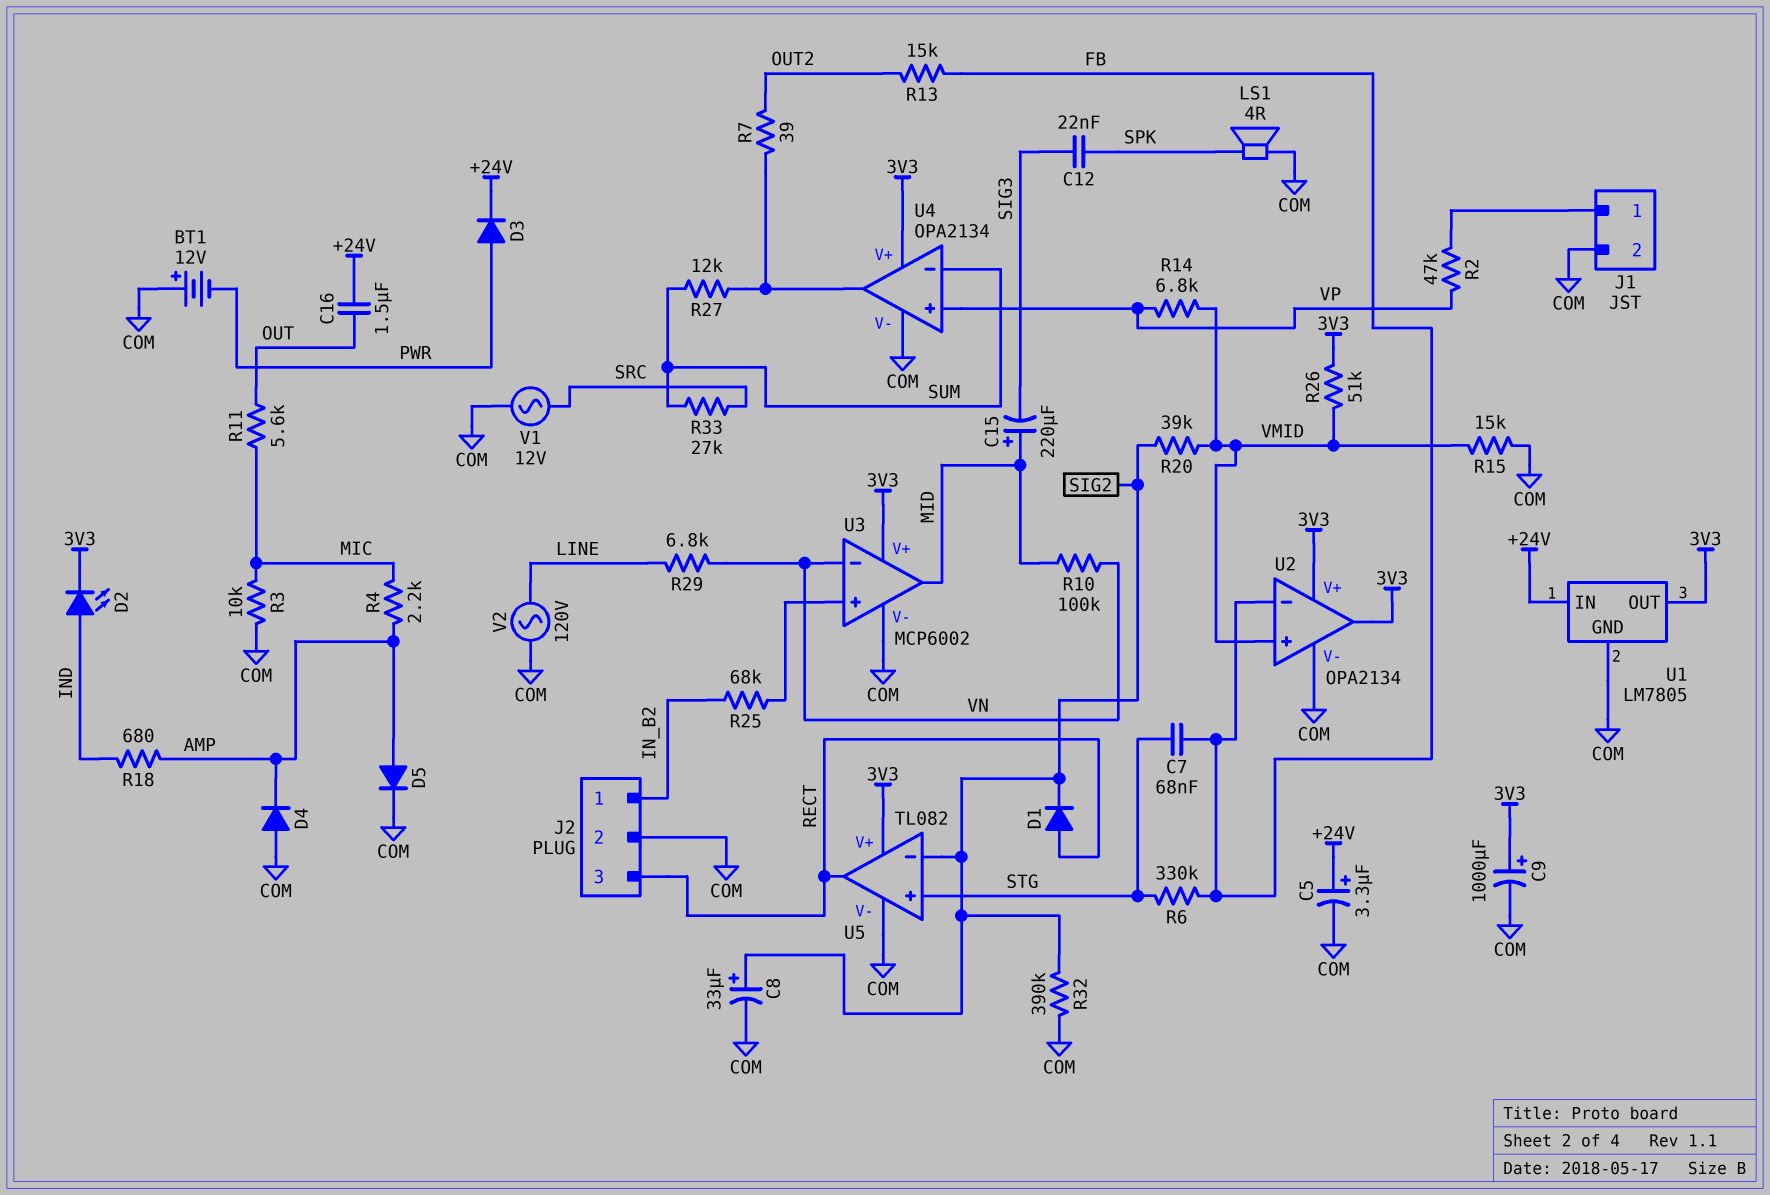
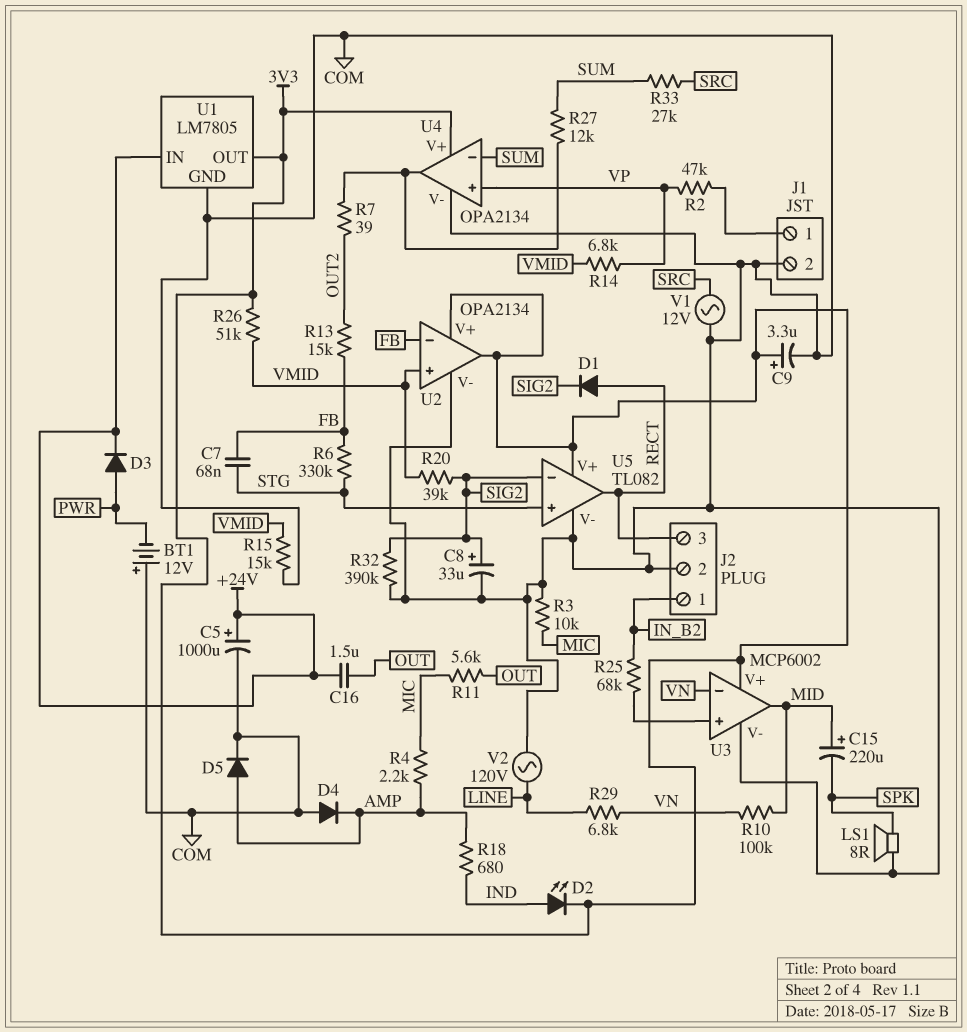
C5: 3.3uF (plus +24V, minus COM) -> 1000uF (plus +24V, minus COM)
C9: 1000uF (plus 3V3, minus COM) -> 3.3uF (plus 3V3, minus COM)
C12: 22nF (SIG3, SPK) -> none
C15: 220uF (plus MID, minus SIG3) -> 220uF (plus MID, minus SPK)
LS1: speaker 4R (COM, SPK) -> speaker 8R (COM, SPK)

